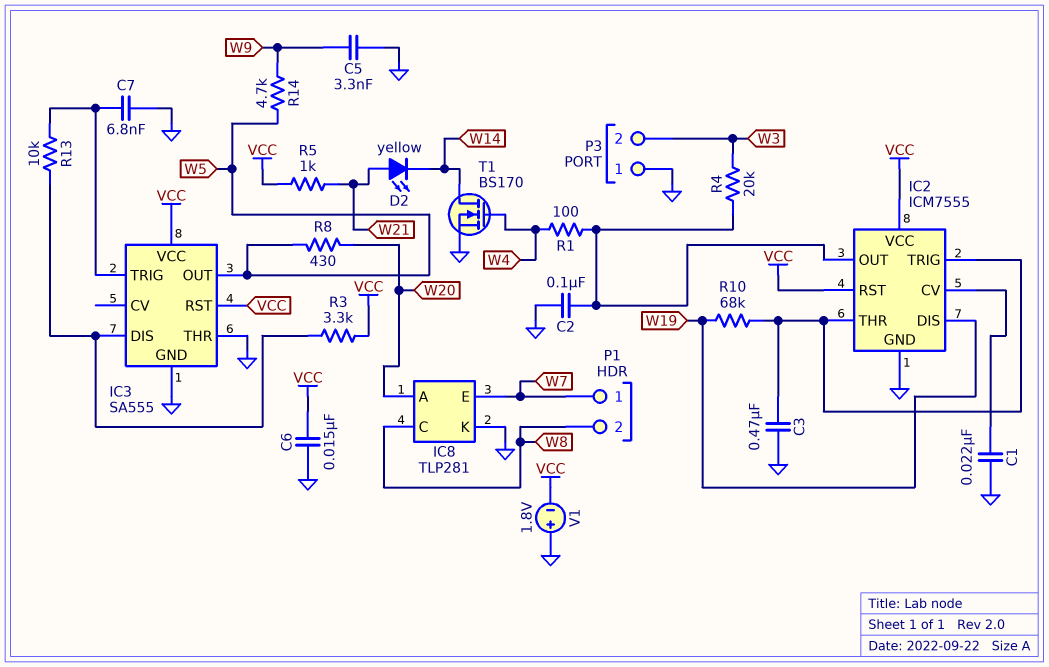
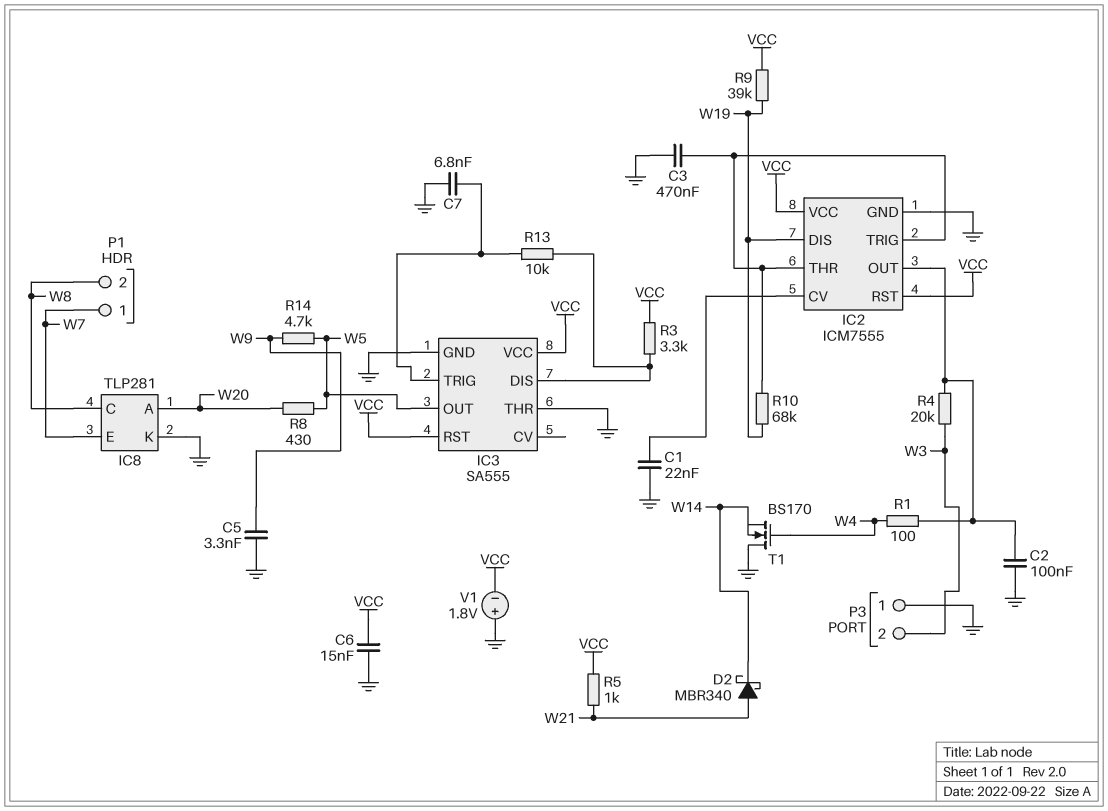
D2: LED yellow (A W21, K W14) -> schottky MBR340 (A W21, K W14)
R9: none -> 39k (VCC, W19)
T1: NMOS BS170 (G W4, D W14, S GND) -> NMOS BS170 (G W4, D GND, S W14)

